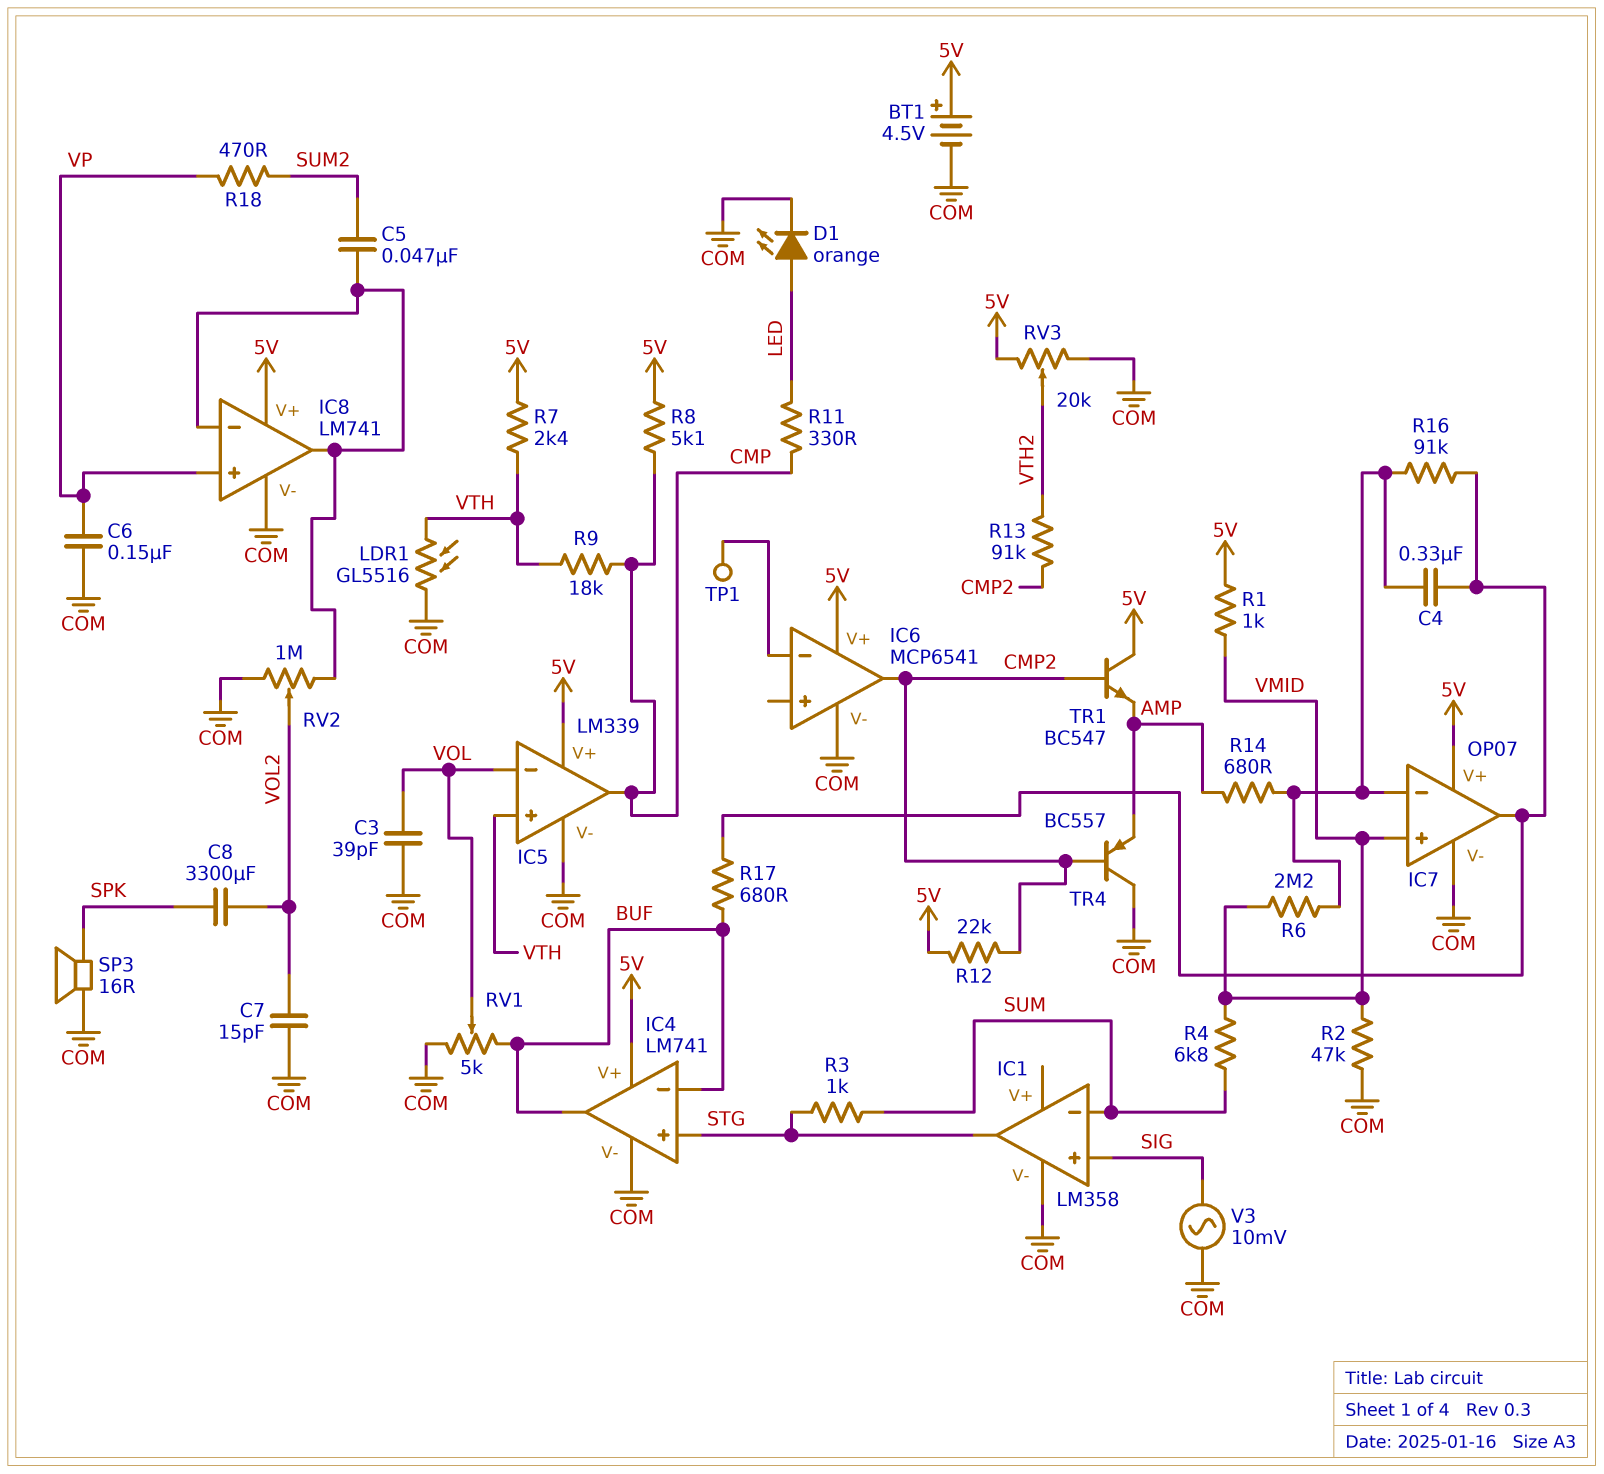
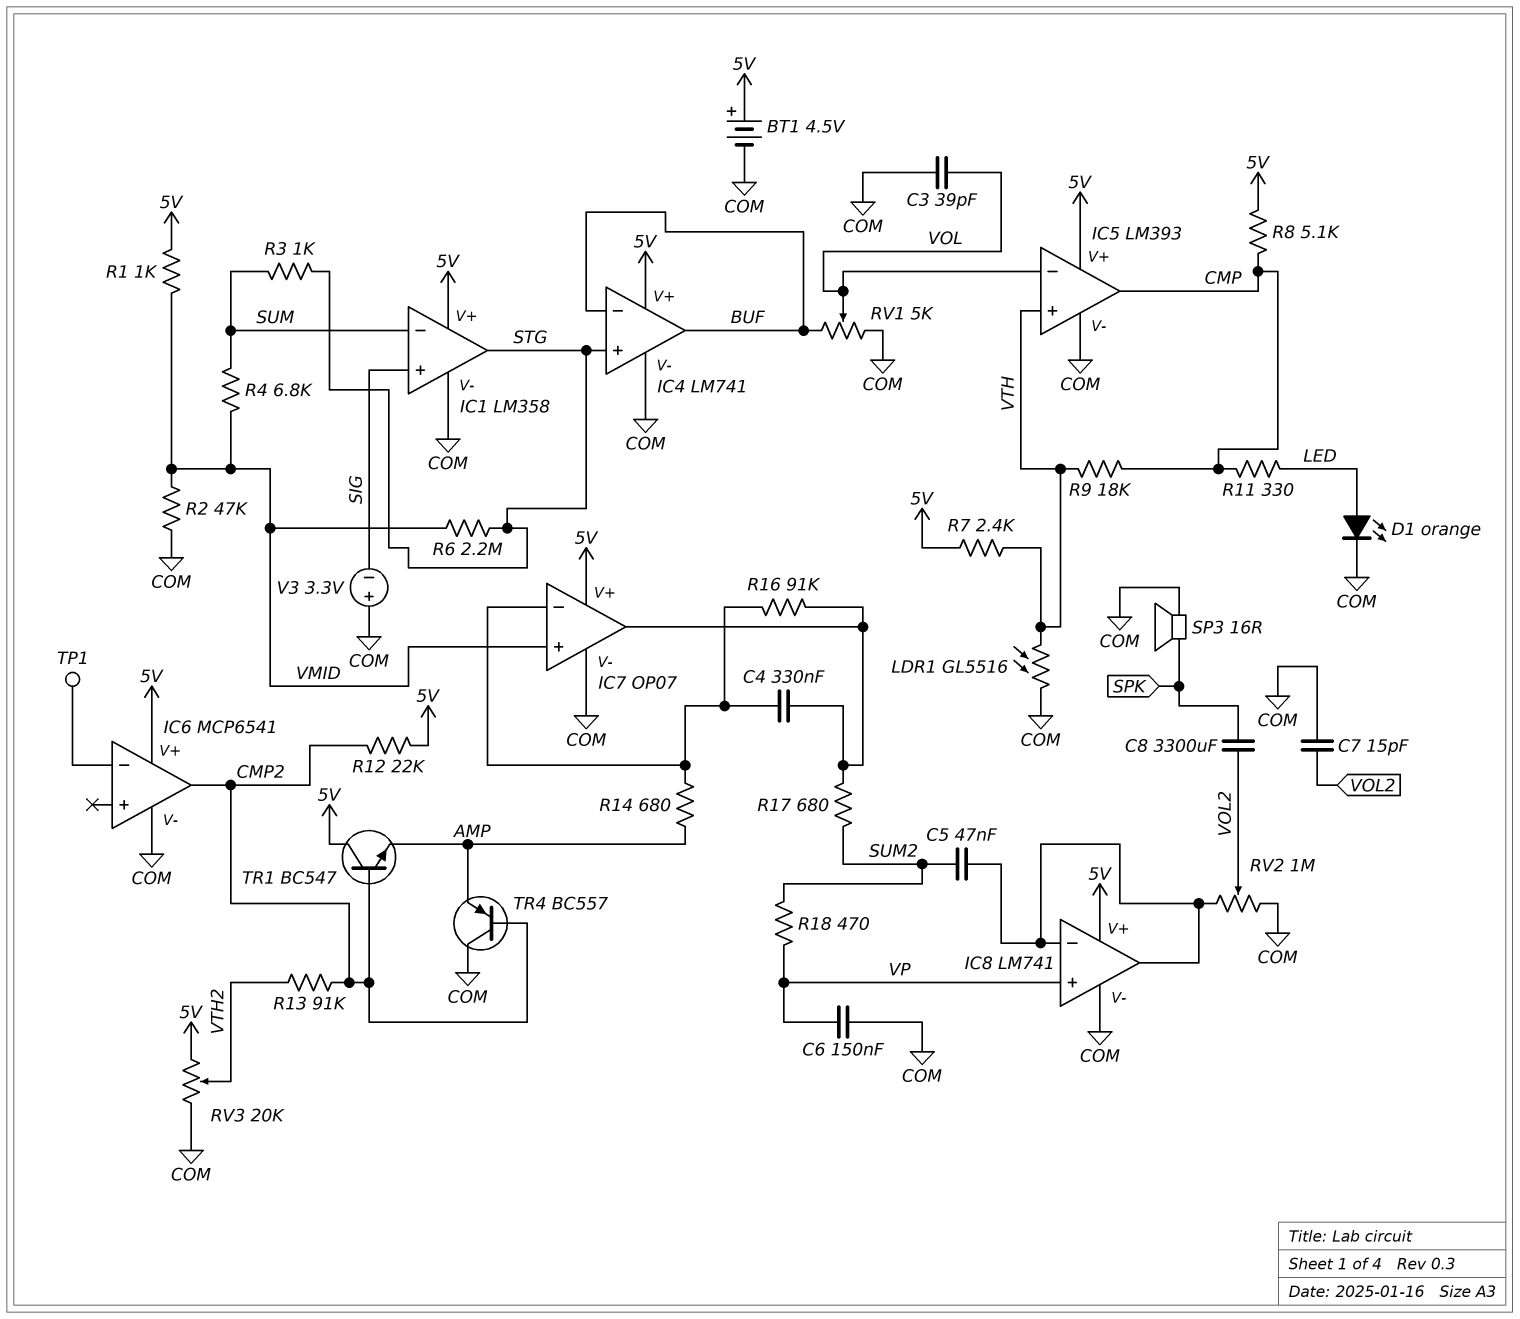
IC1 pin V+: none -> 5V
IC5: LM339 -> LM393
R6: 2.2M (IC7/in-, VMID) -> 2.2M (STG, VMID)
R17: 680 (BUF, IC7/out) -> 680 (IC7/out, SUM2)
V3: AC 10mV (COM, SIG) -> 3.3V (plus COM, minus SIG)

